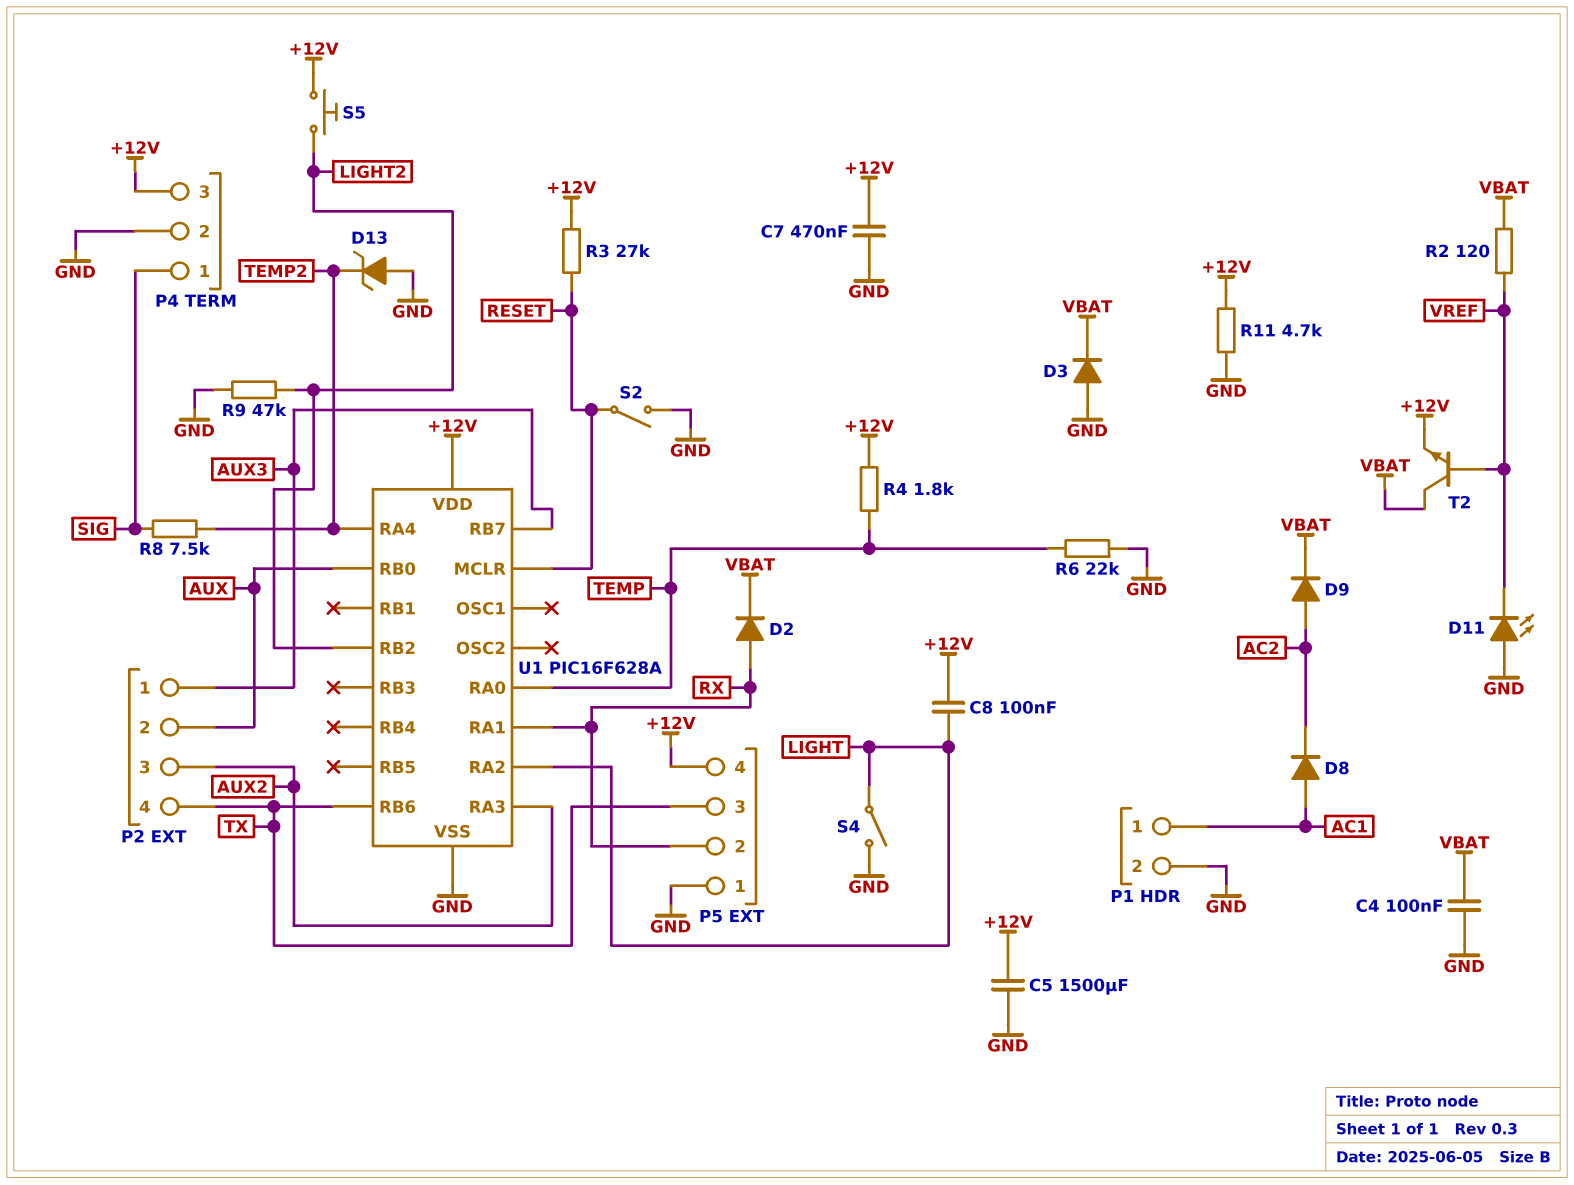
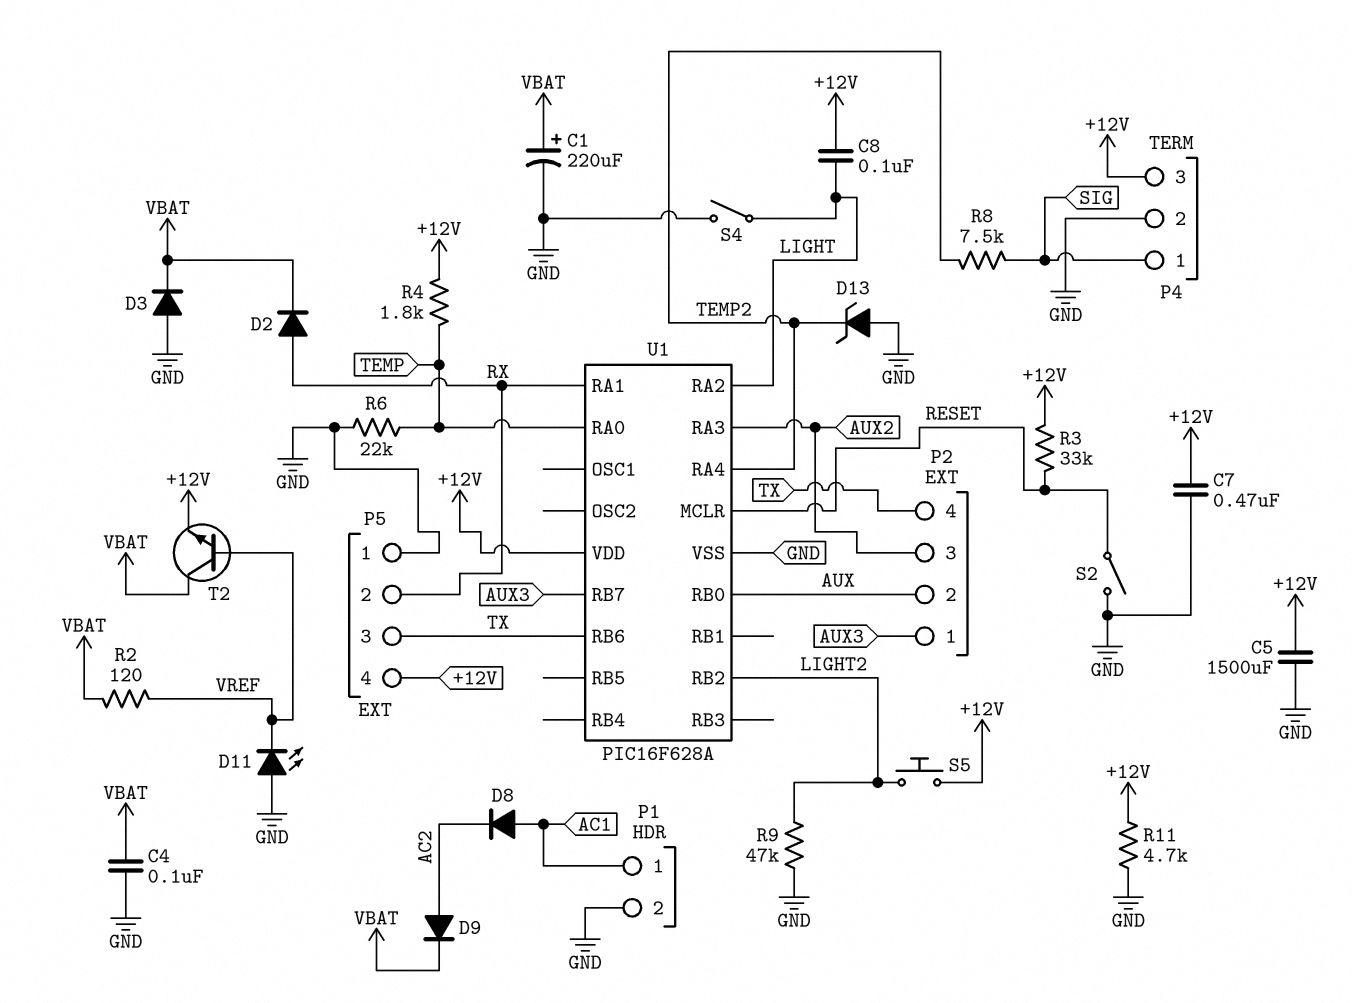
C1: none -> 220uF (plus VBAT, minus GND)
R3: 27k (+12V, RESET) -> 33k (+12V, RESET)

